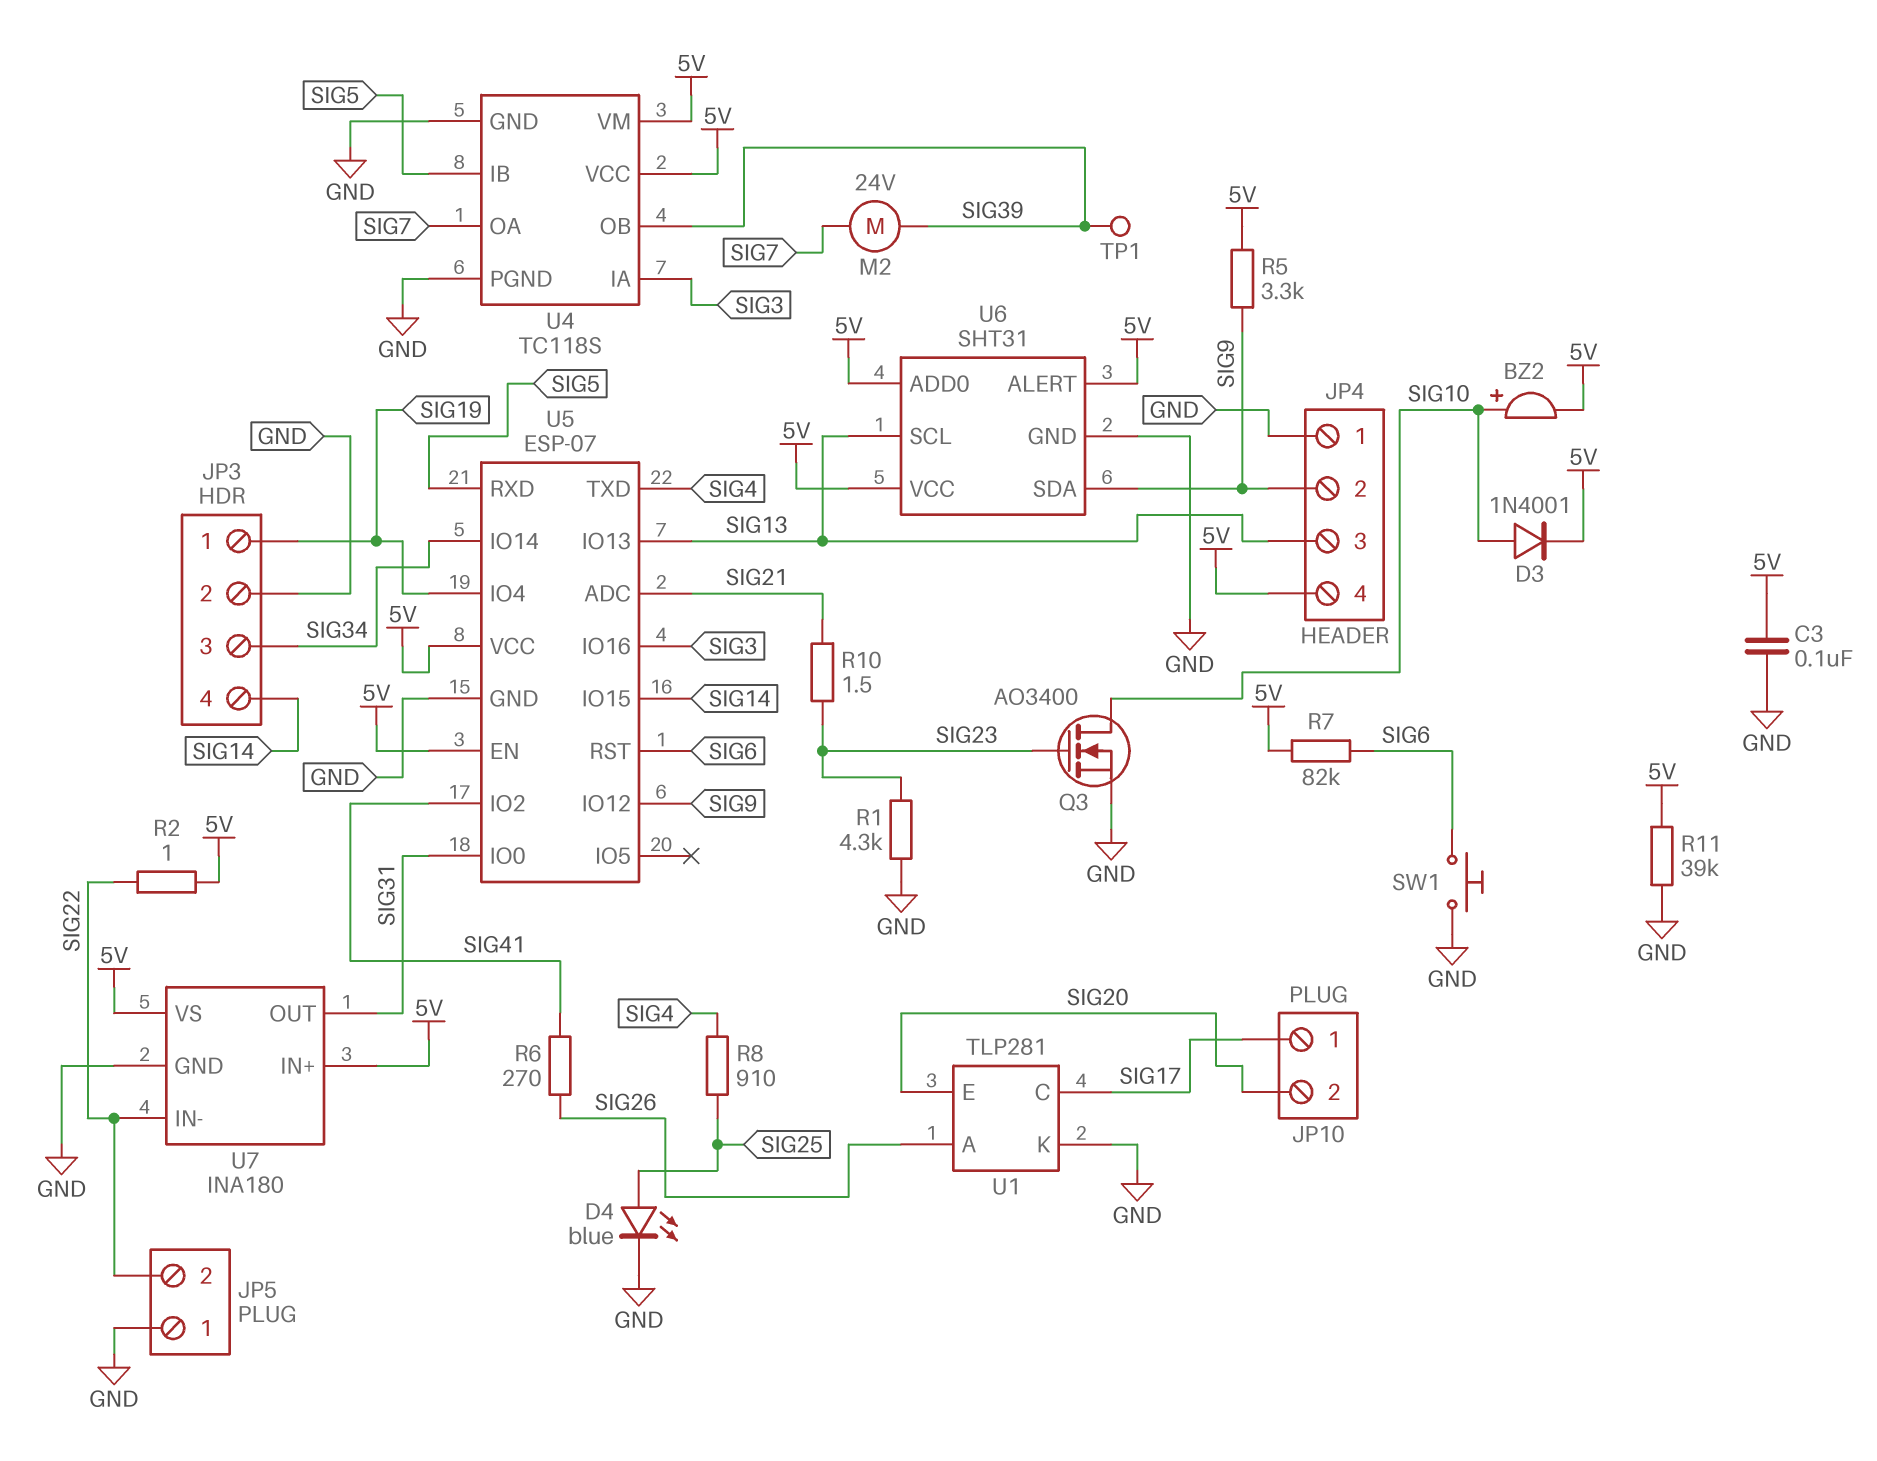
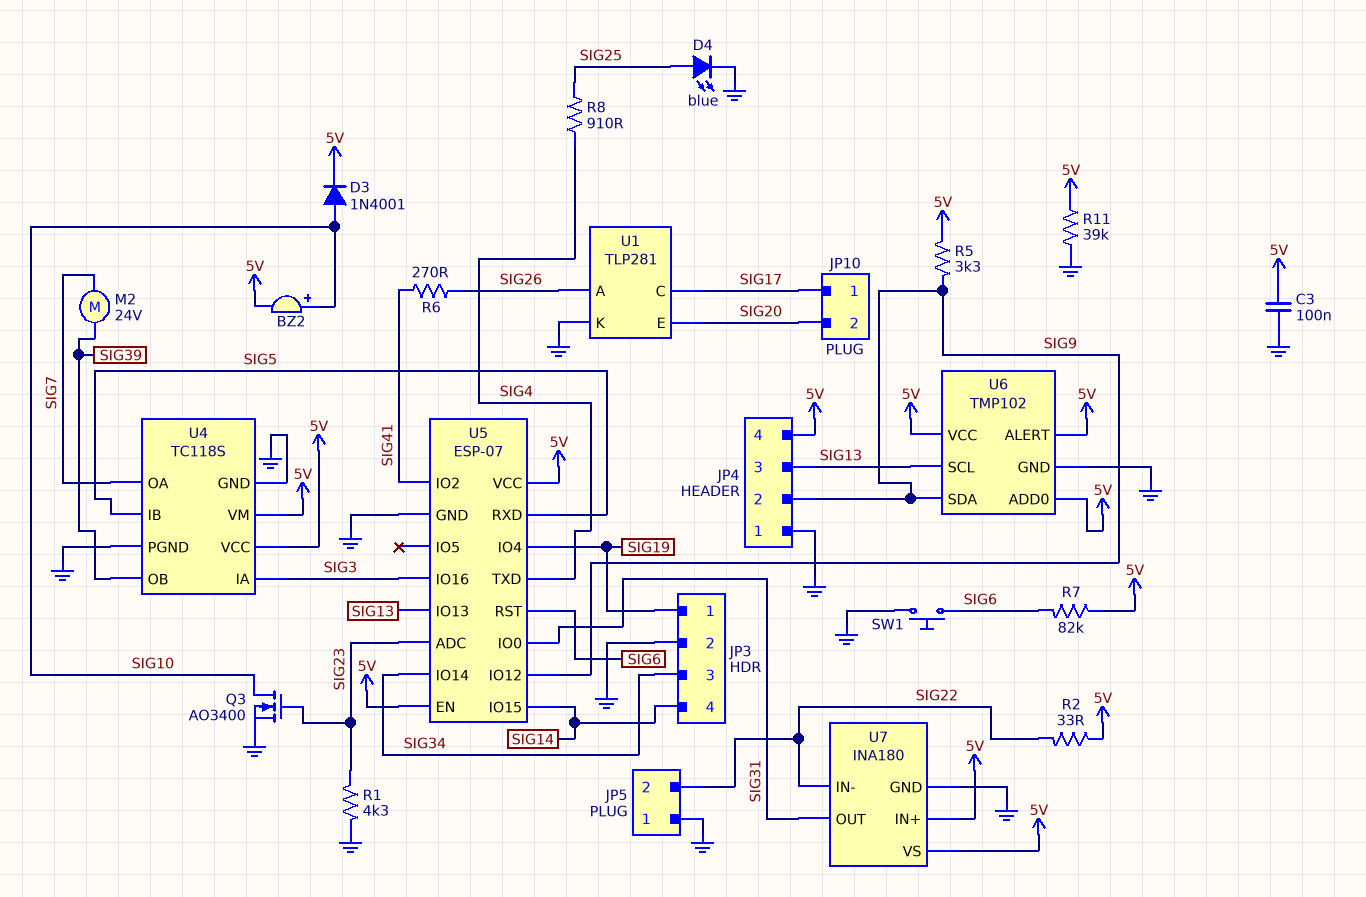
R2: 1 (5V, SIG22) -> 33 (5V, SIG22)
R10: 1.5 (SIG21, SIG23) -> none
TP1: test point (SIG39) -> none
U5 pin ADC: SIG21 -> SIG23
U6: SHT31 -> TMP102

